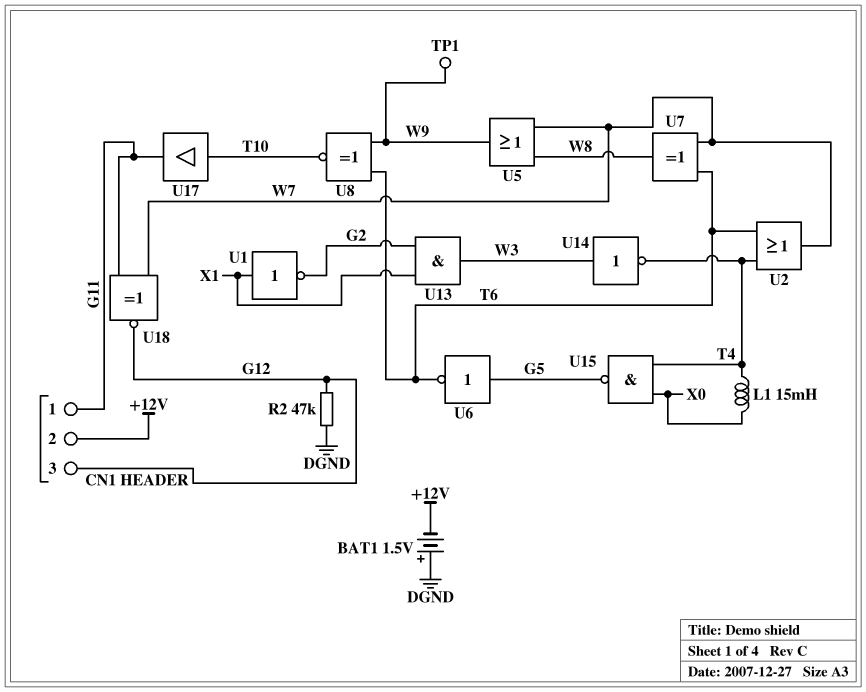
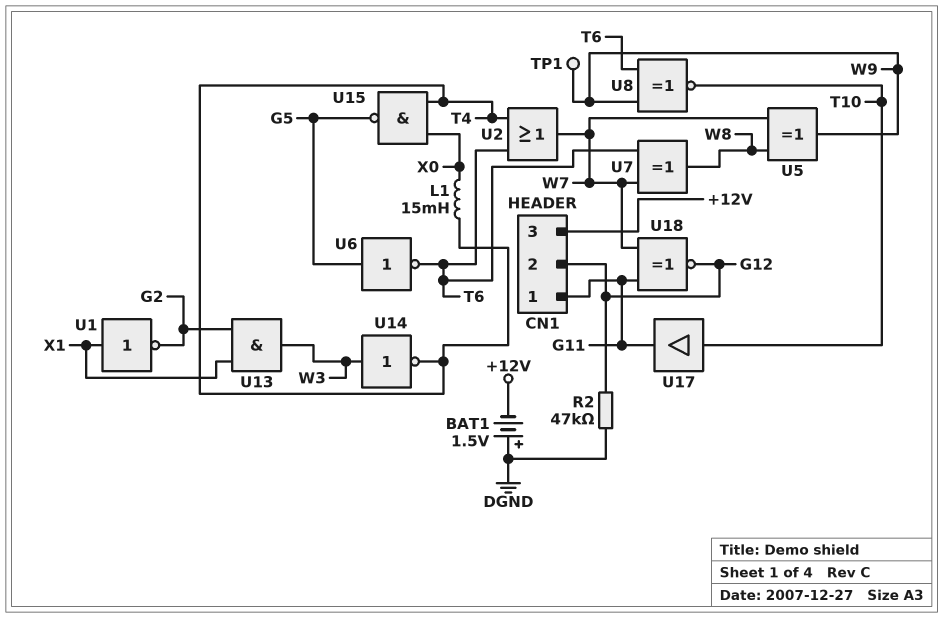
CN1 pin 2: +12V -> G12
CN1 pin 3: G12 -> +12V
U5: OR (in W7, in W8, out W9) -> XOR (in W7, in W8, out W9)

